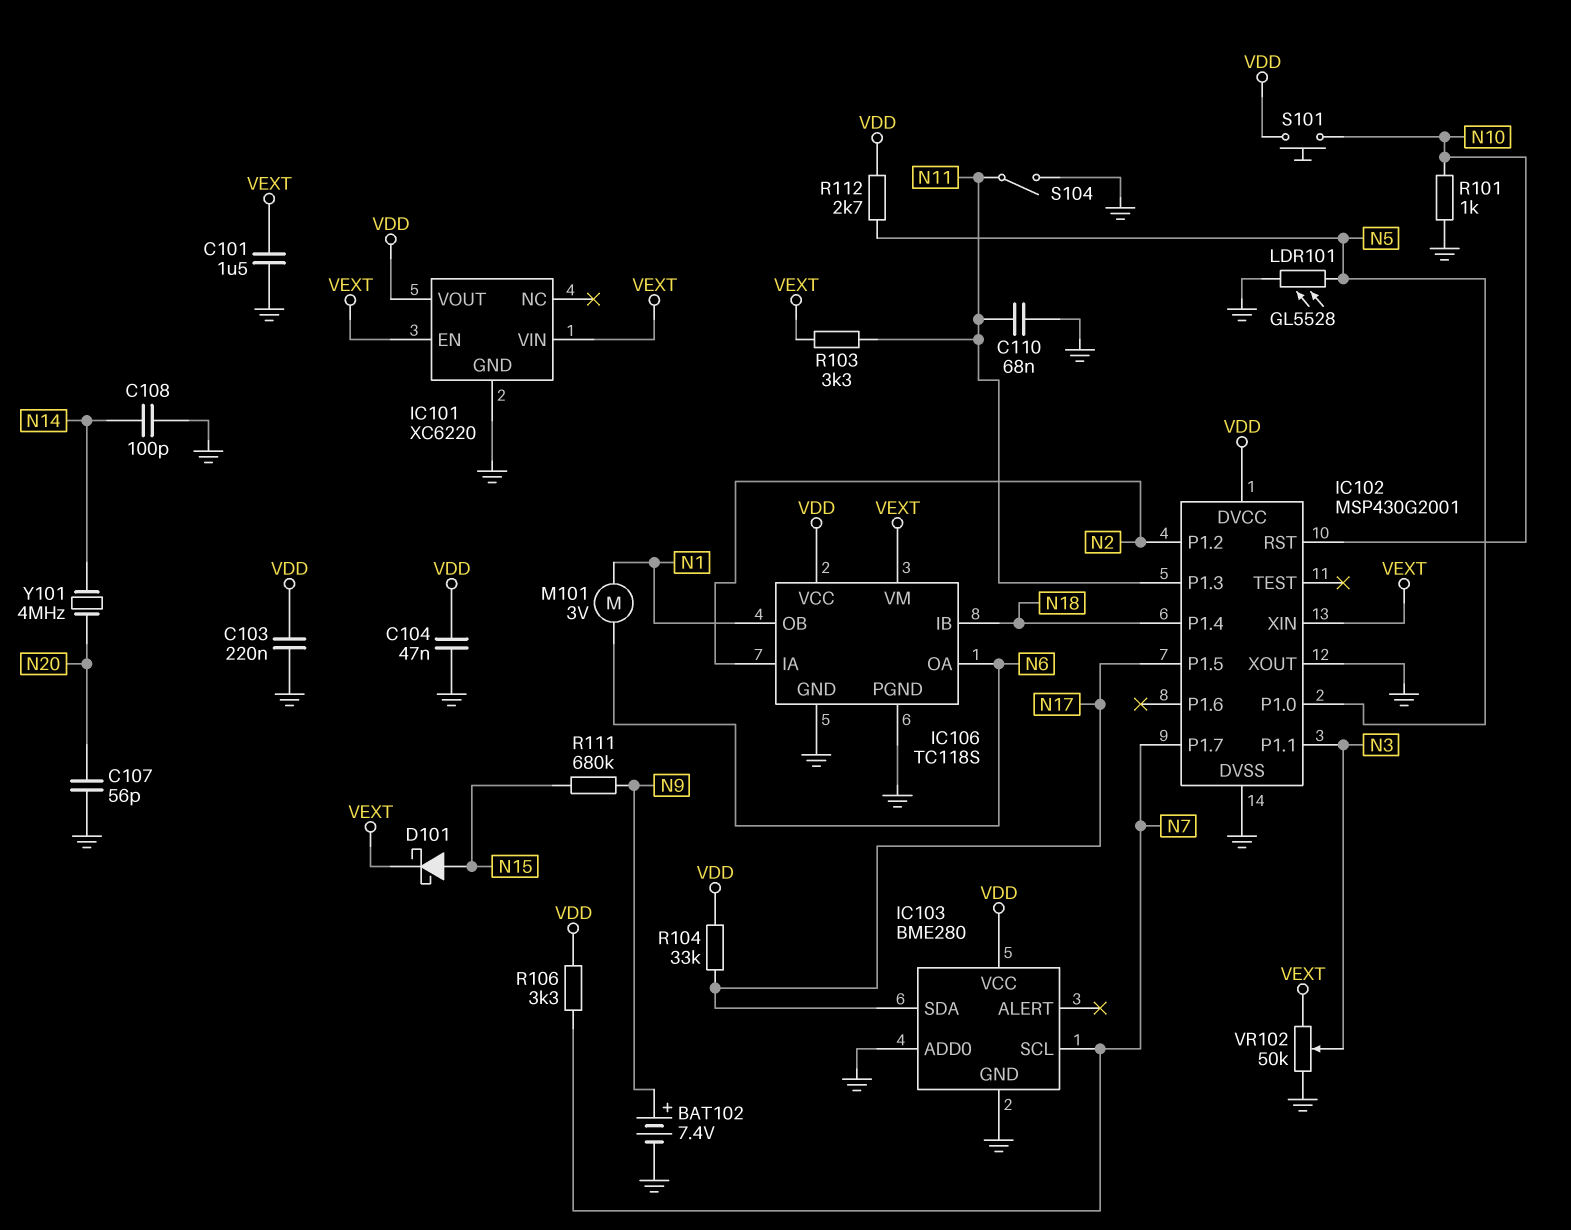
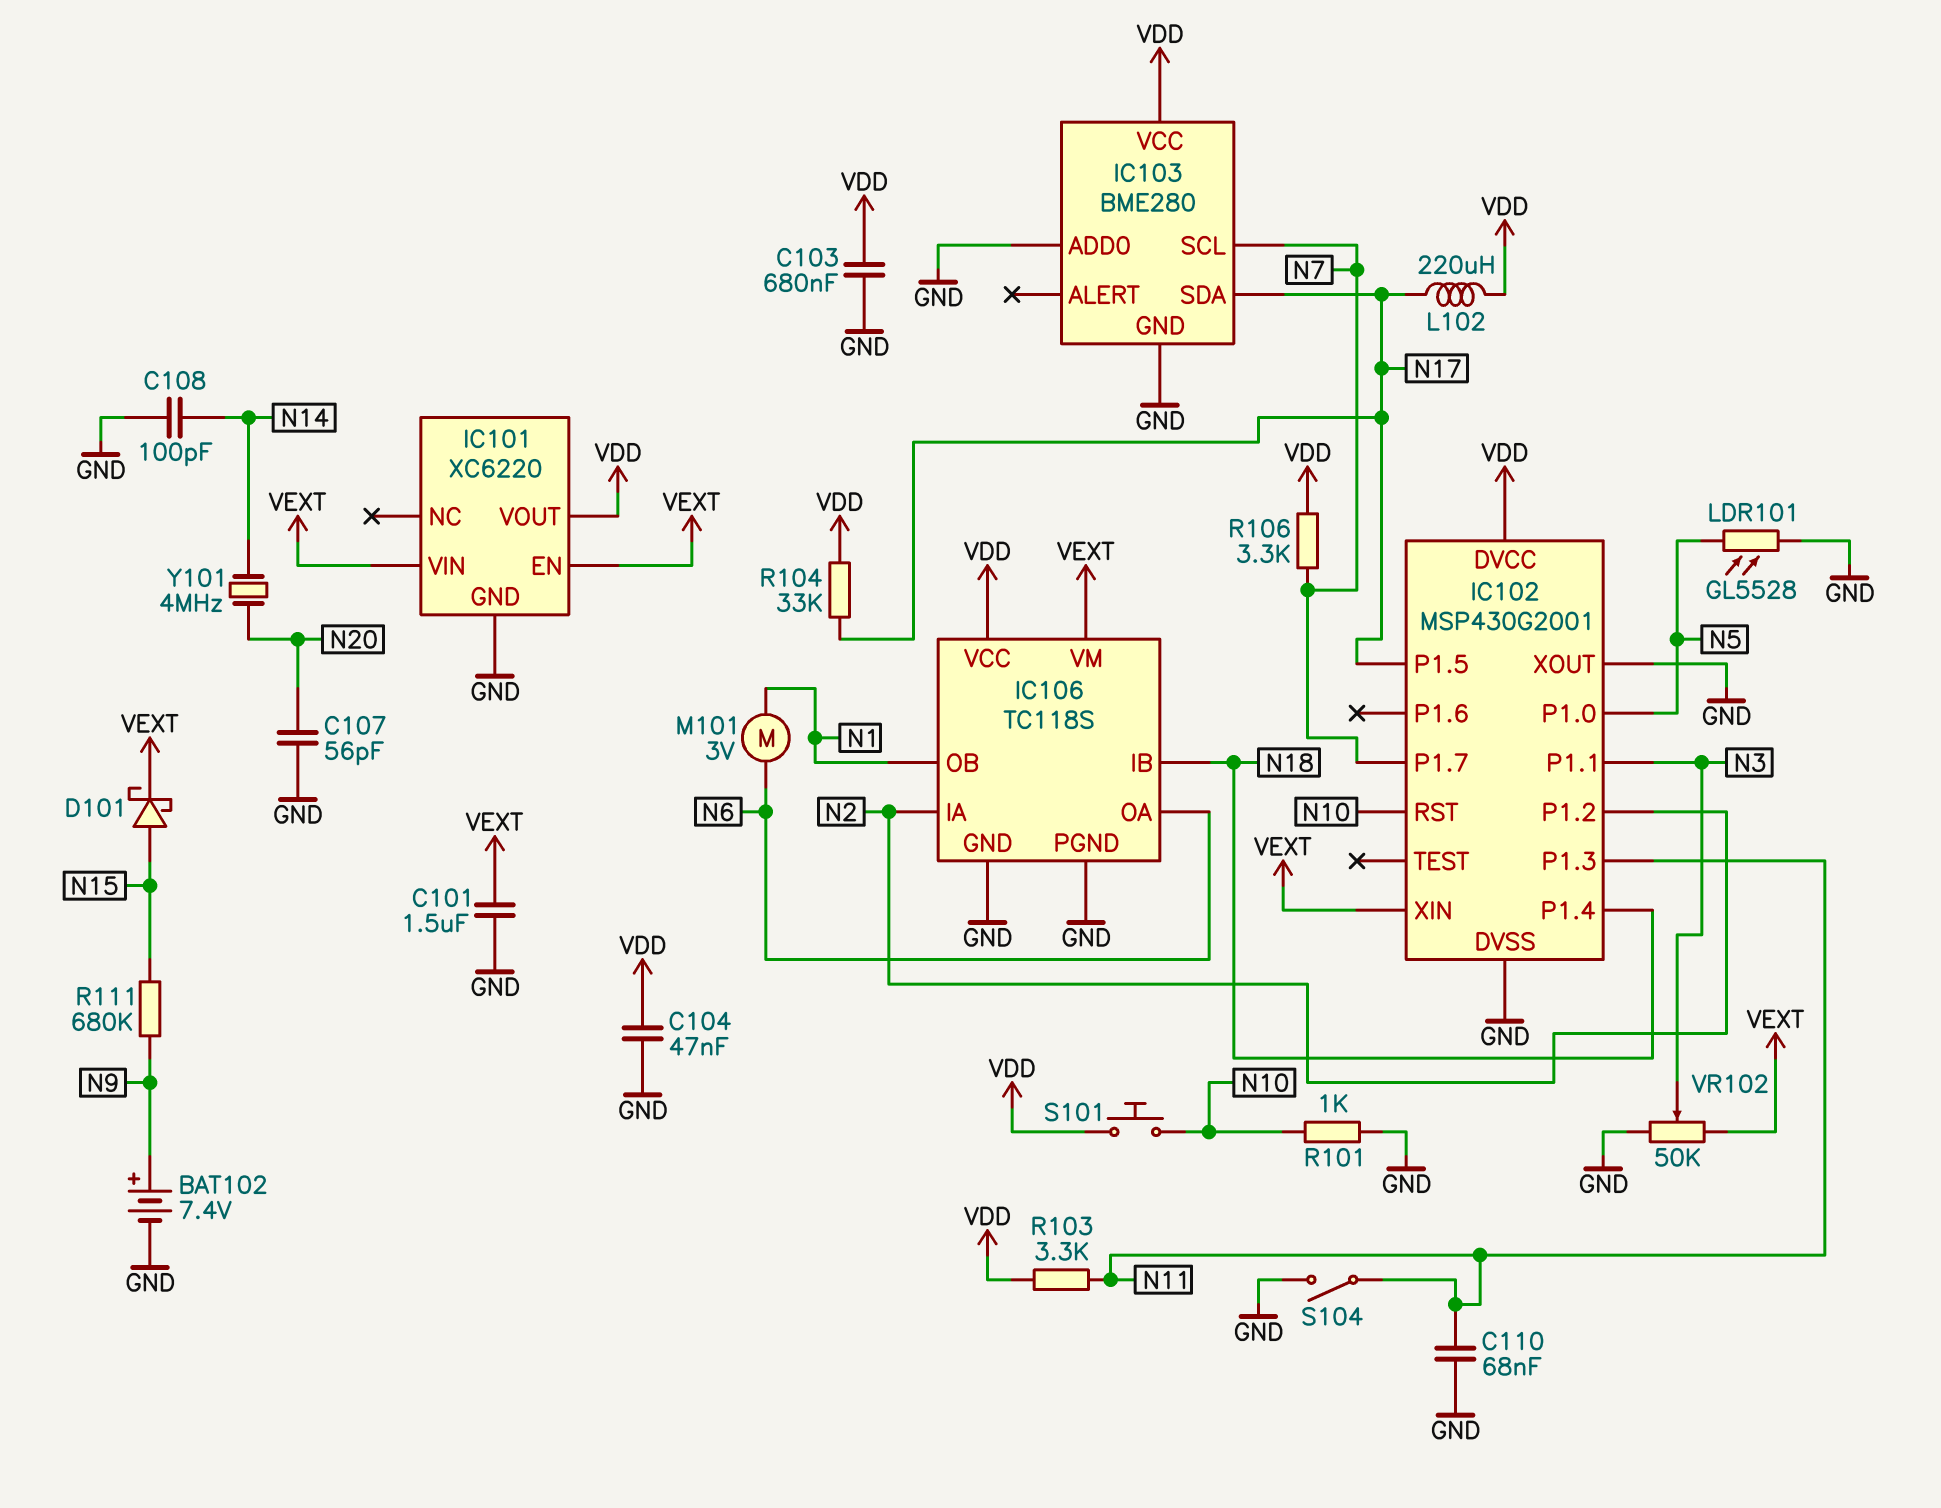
C103: 220nF (GND, VDD) -> 680nF (GND, VDD)
L102: none -> 220uH (N17, VDD)
R103: 3.3k (N11, VEXT) -> 3.3k (N11, VDD)
R112: 2.7k (N5, VDD) -> none

